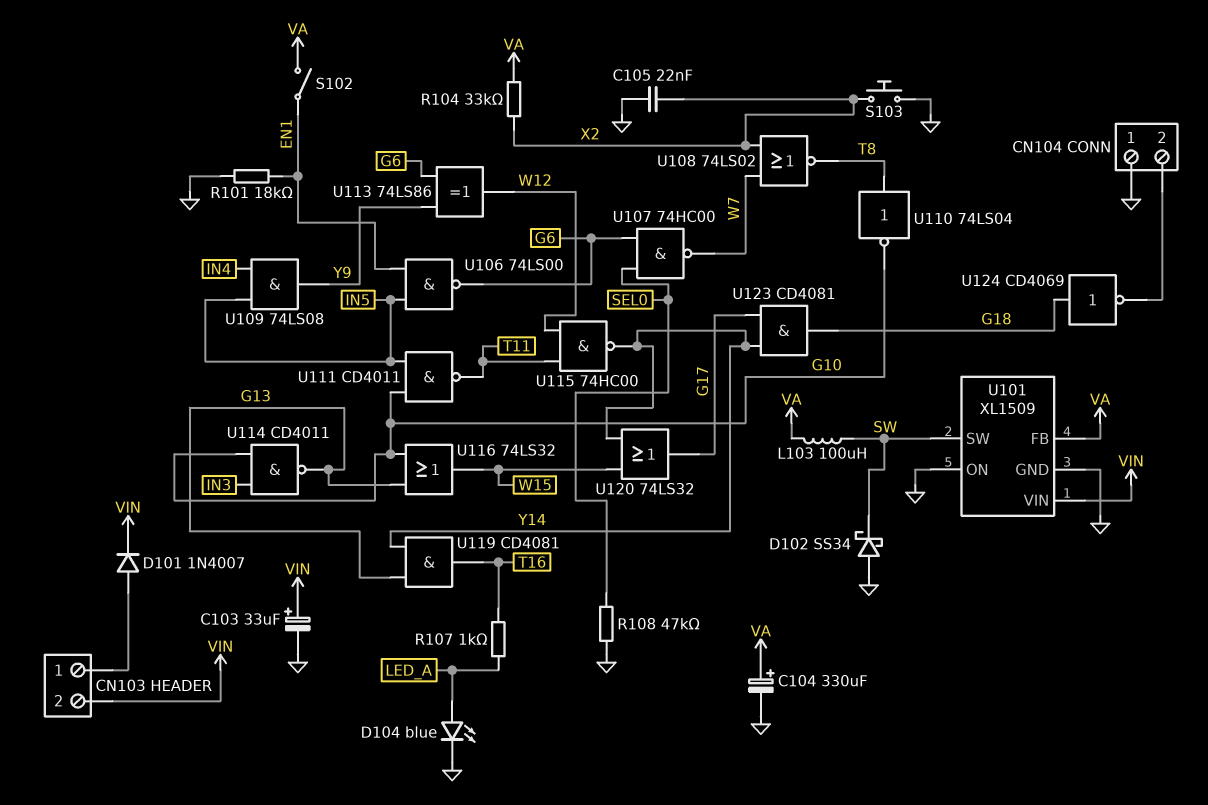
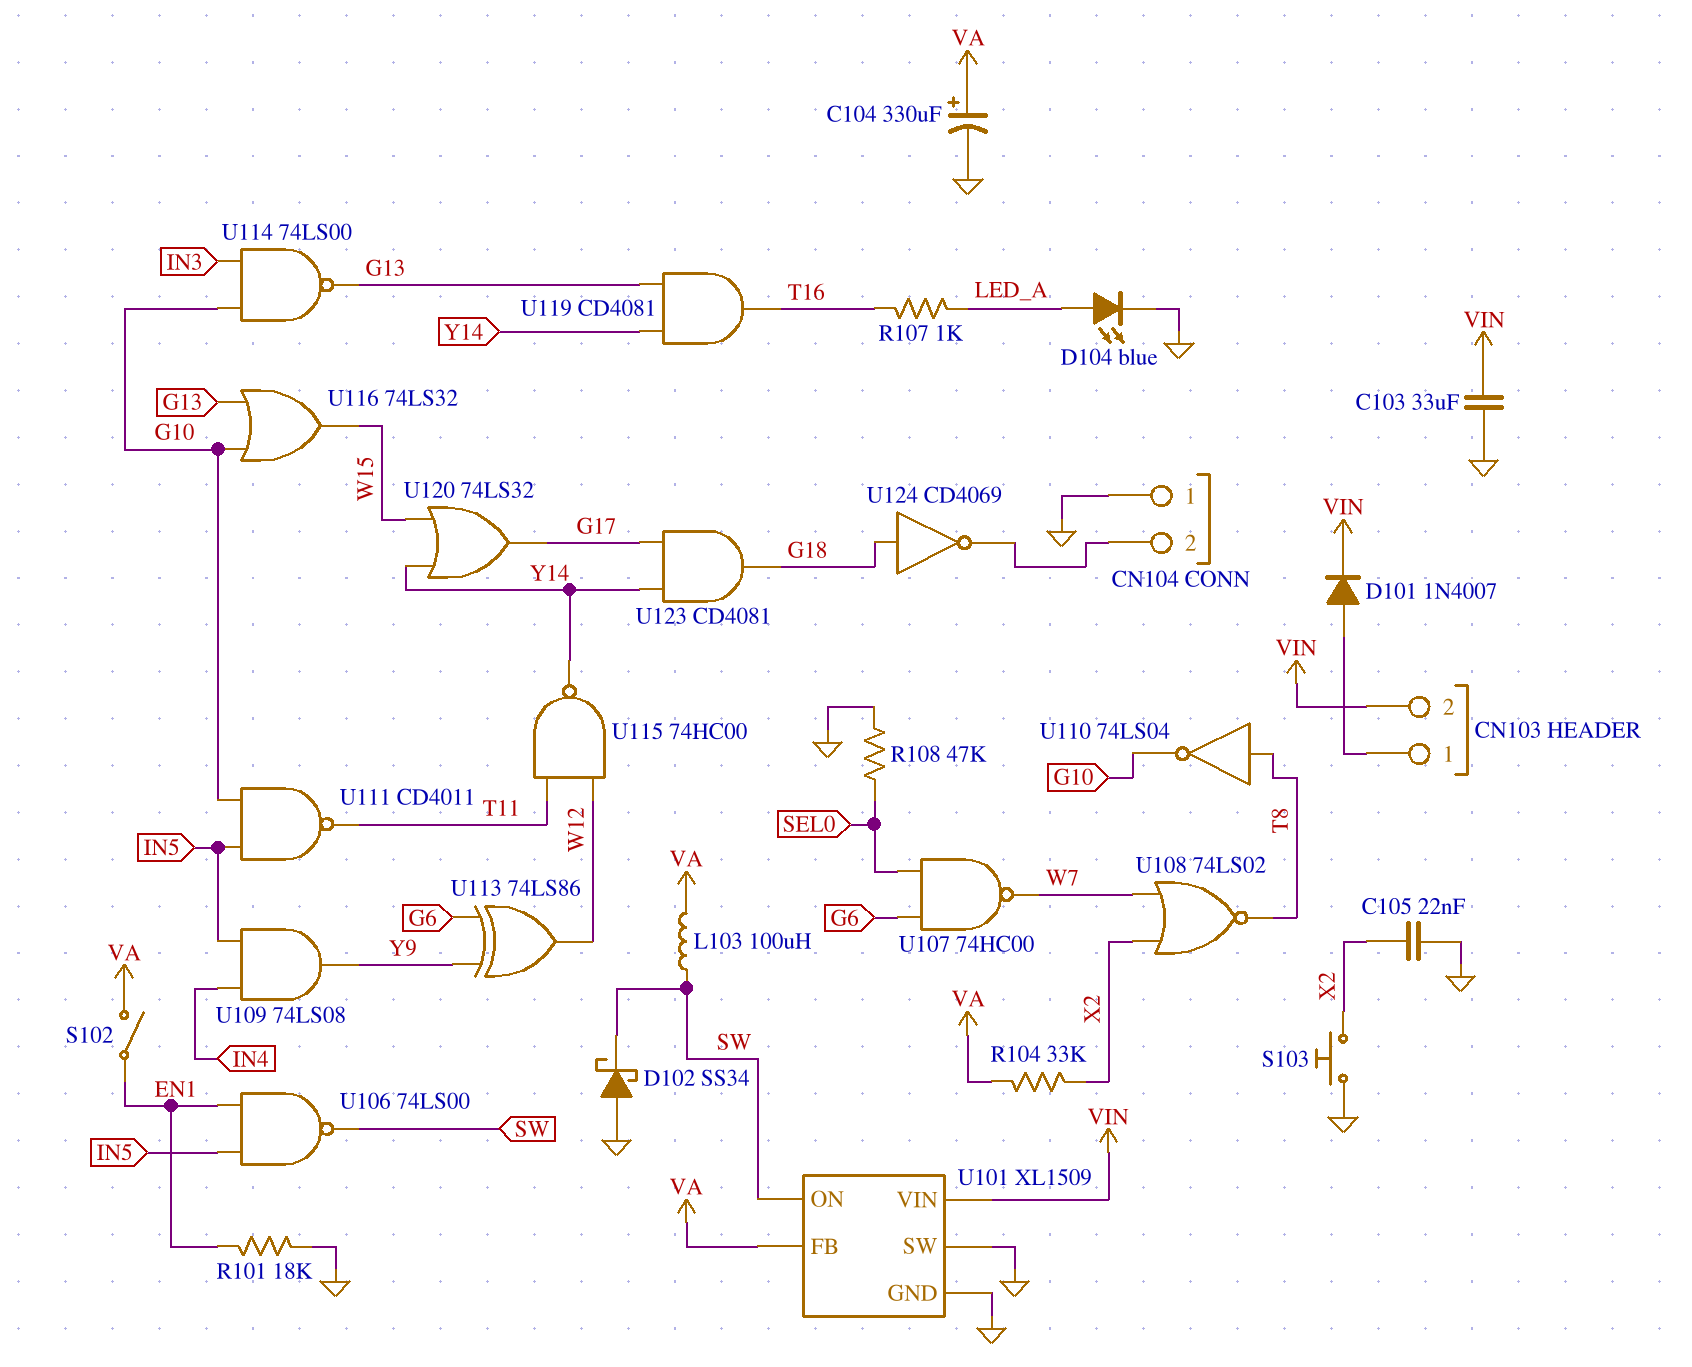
C103: 33uF (plus VIN, minus GND) -> 33uF (GND, VIN)
U101 pin ON: GND -> SW
U101 pin SW: SW -> GND
U106: NAND 74LS00 (in EN1, in IN5, out G6) -> NAND 74LS00 (in EN1, in IN5, out SW)
U114: NAND CD4011 (in G10, in IN3, out G13) -> NAND 74LS00 (in G10, in IN3, out G13)

